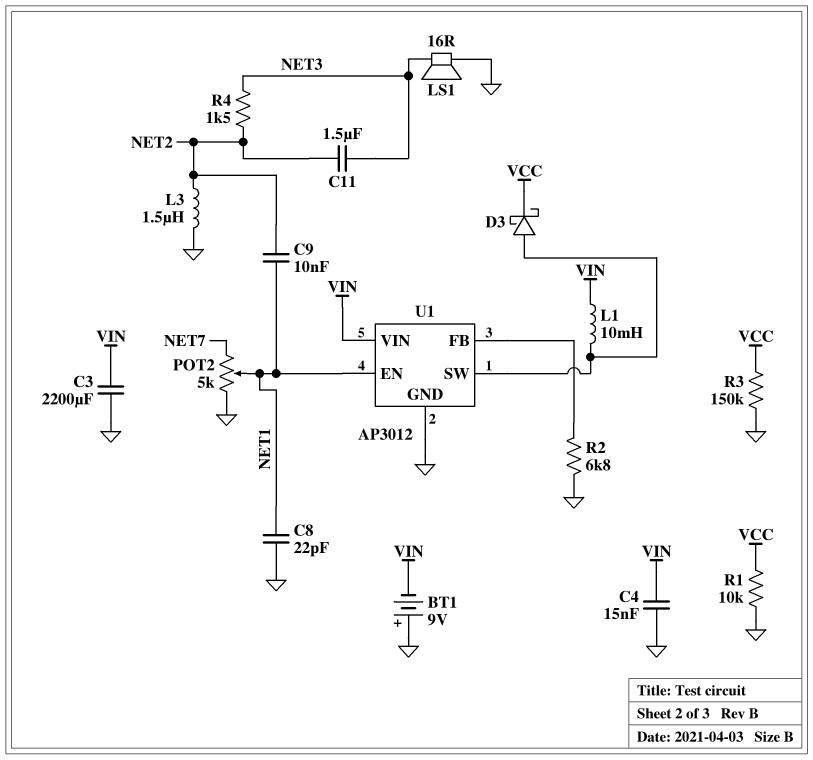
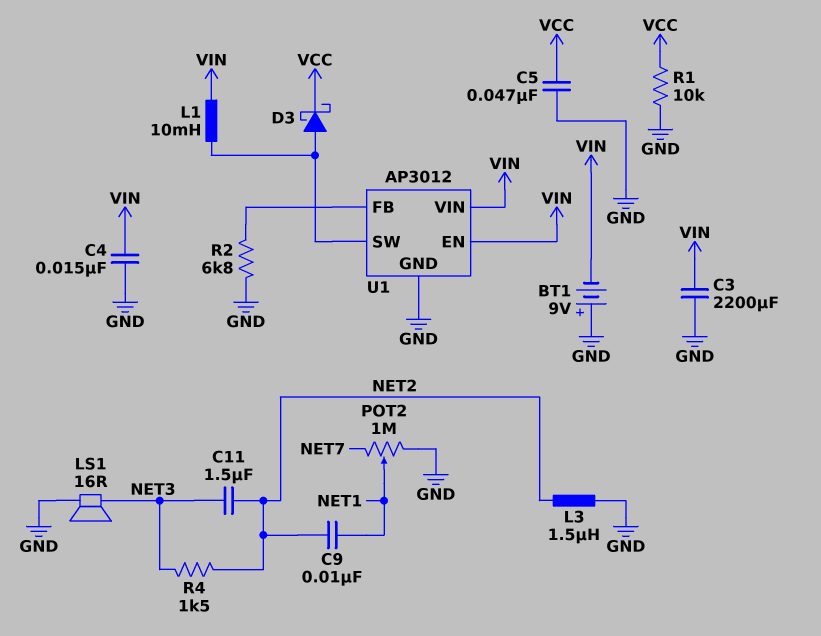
C5: none -> 47nF (GND, VCC)
C8: 22pF (GND, NET1) -> none
POT2: 5k (GND, NET7, wiper NET1) -> 1M (GND, NET7, wiper NET1)
R3: 150k (GND, VCC) -> none
U1 pin EN: NET1 -> VIN

